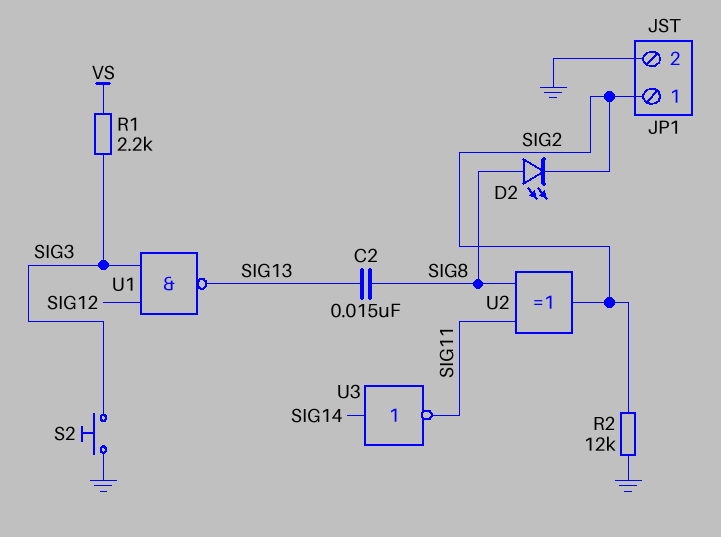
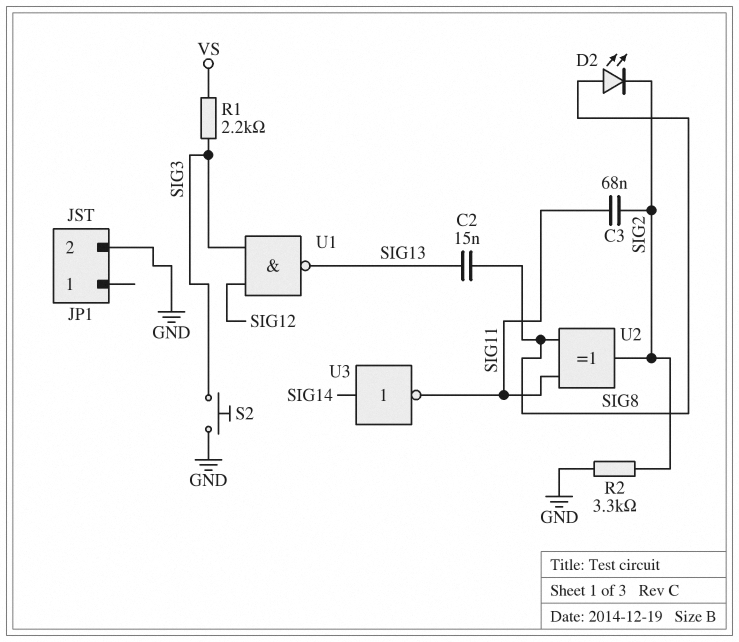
C3: none -> 68nF (SIG2, SIG11)
JP1 pin 1: SIG2 -> none
R2: 12k (GND, SIG2) -> 3.3k (GND, SIG2)

